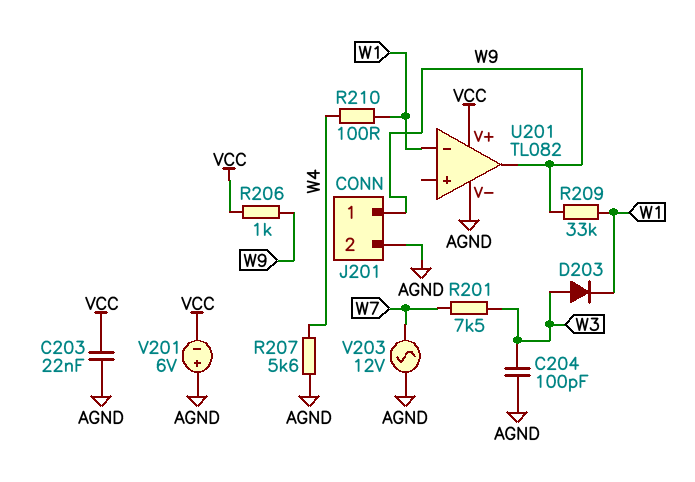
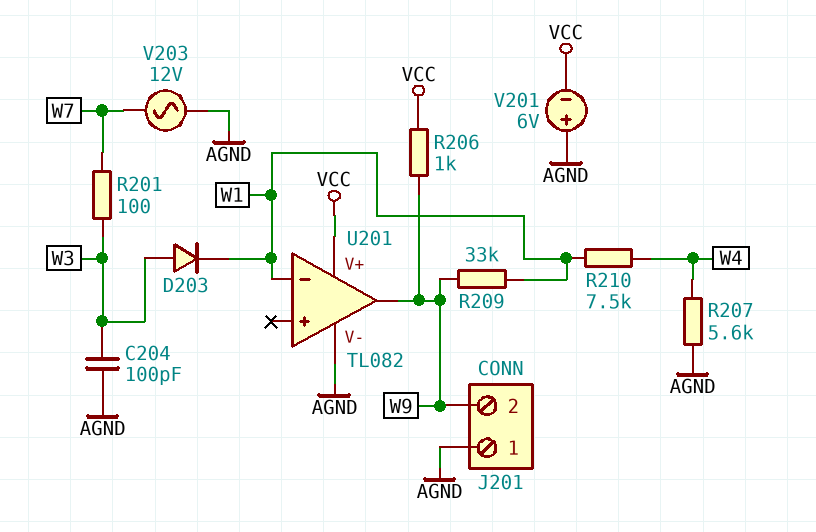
C203: 22nF (AGND, VCC) -> none
J201 pin 1: W9 -> AGND
J201 pin 2: AGND -> W9
R201: 7.5k (W3, W7) -> 100 (W3, W7)
R210: 100 (W1, W4) -> 7.5k (W1, W4)

